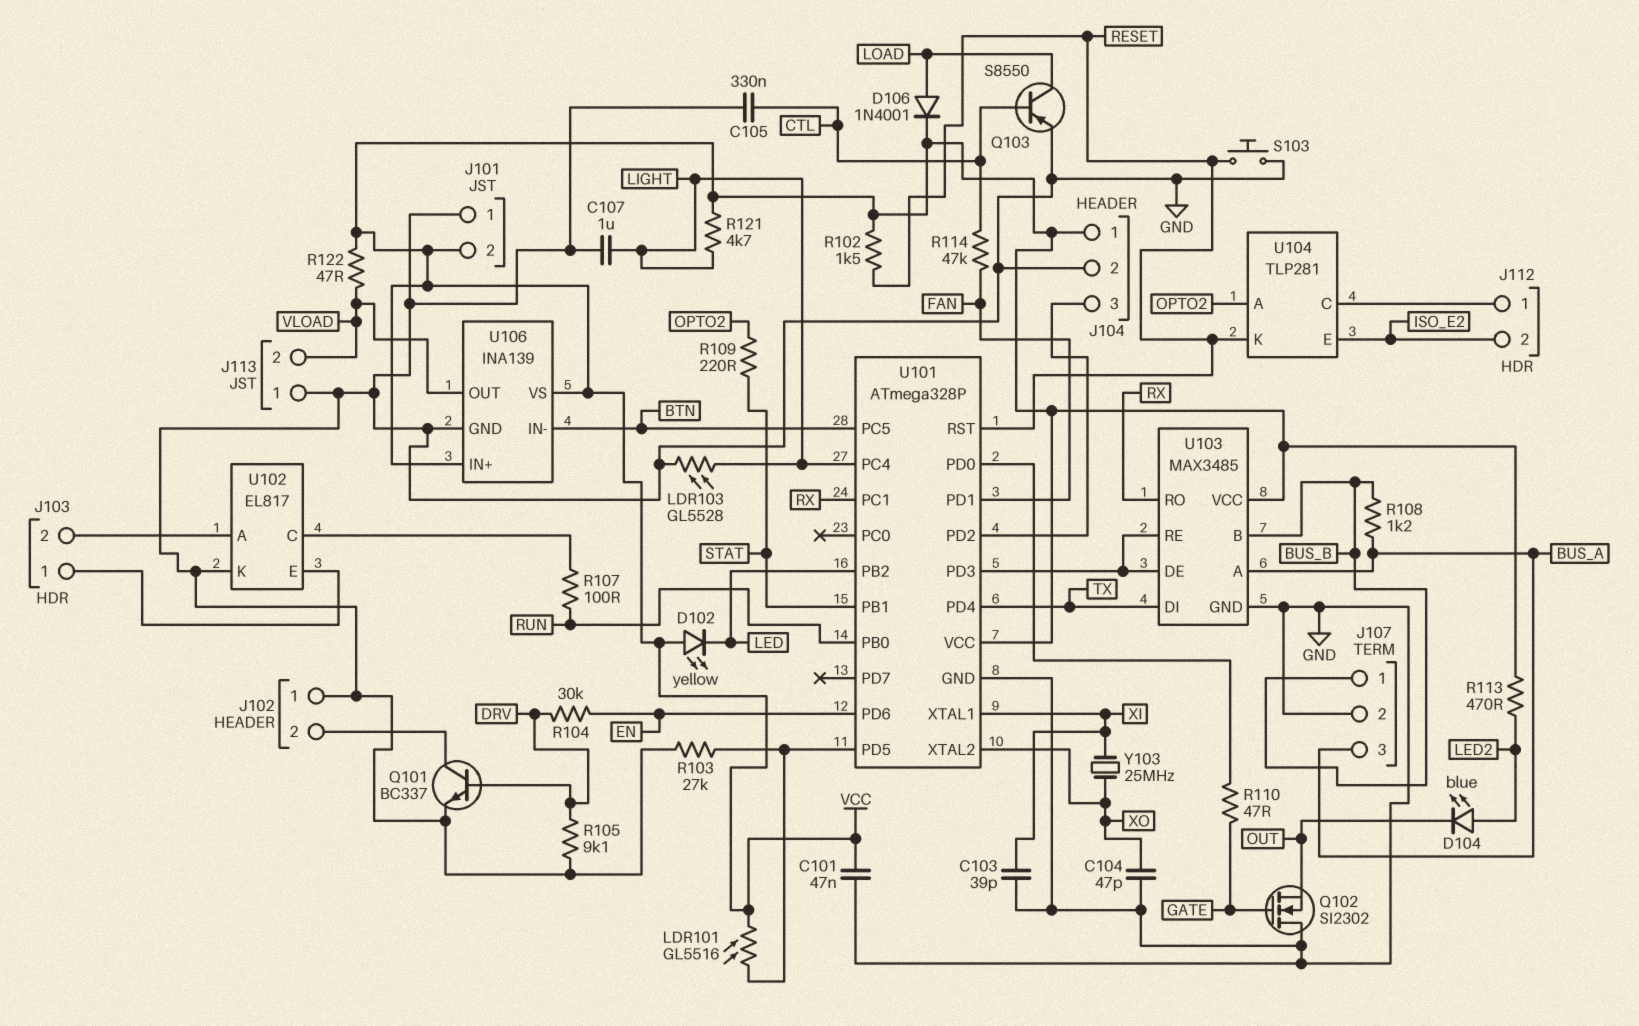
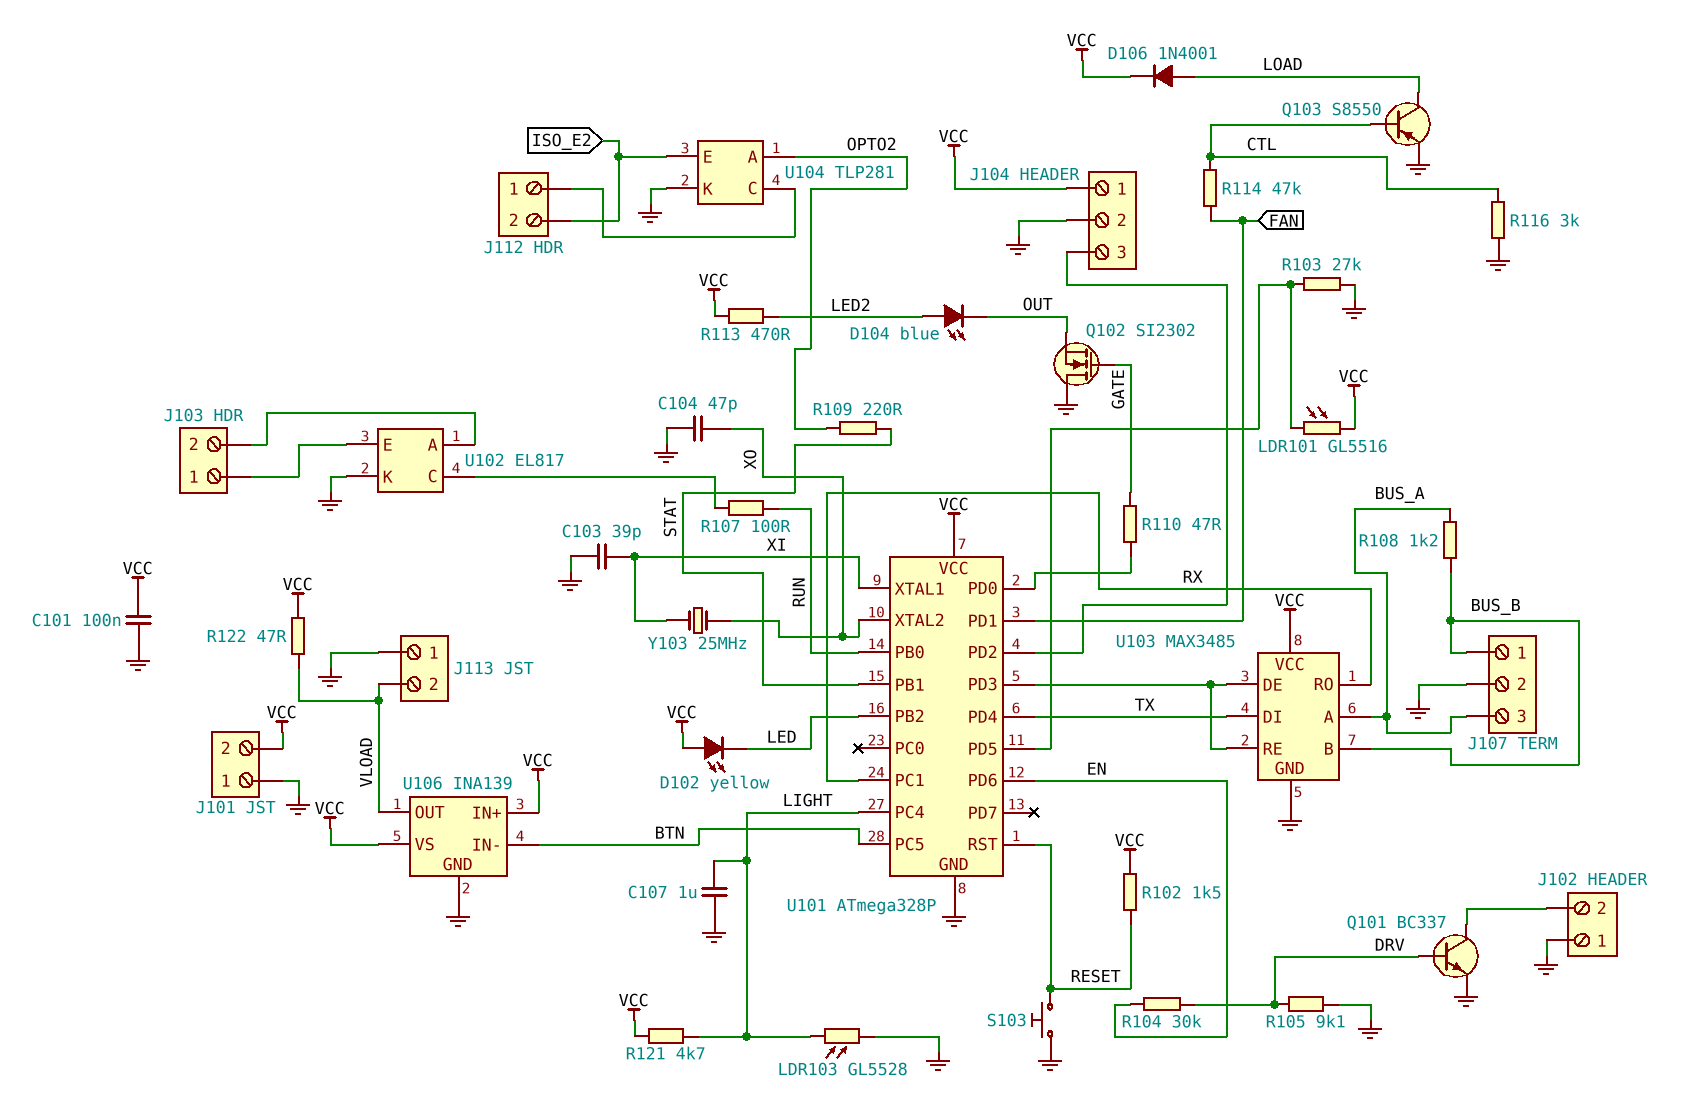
C101: 47nF (GND, VCC) -> 100nF (GND, VCC)
C105: 330nF (CTL, GND) -> none
R116: none -> 3k (CTL, GND)
U104 pin K: RESET -> GND

